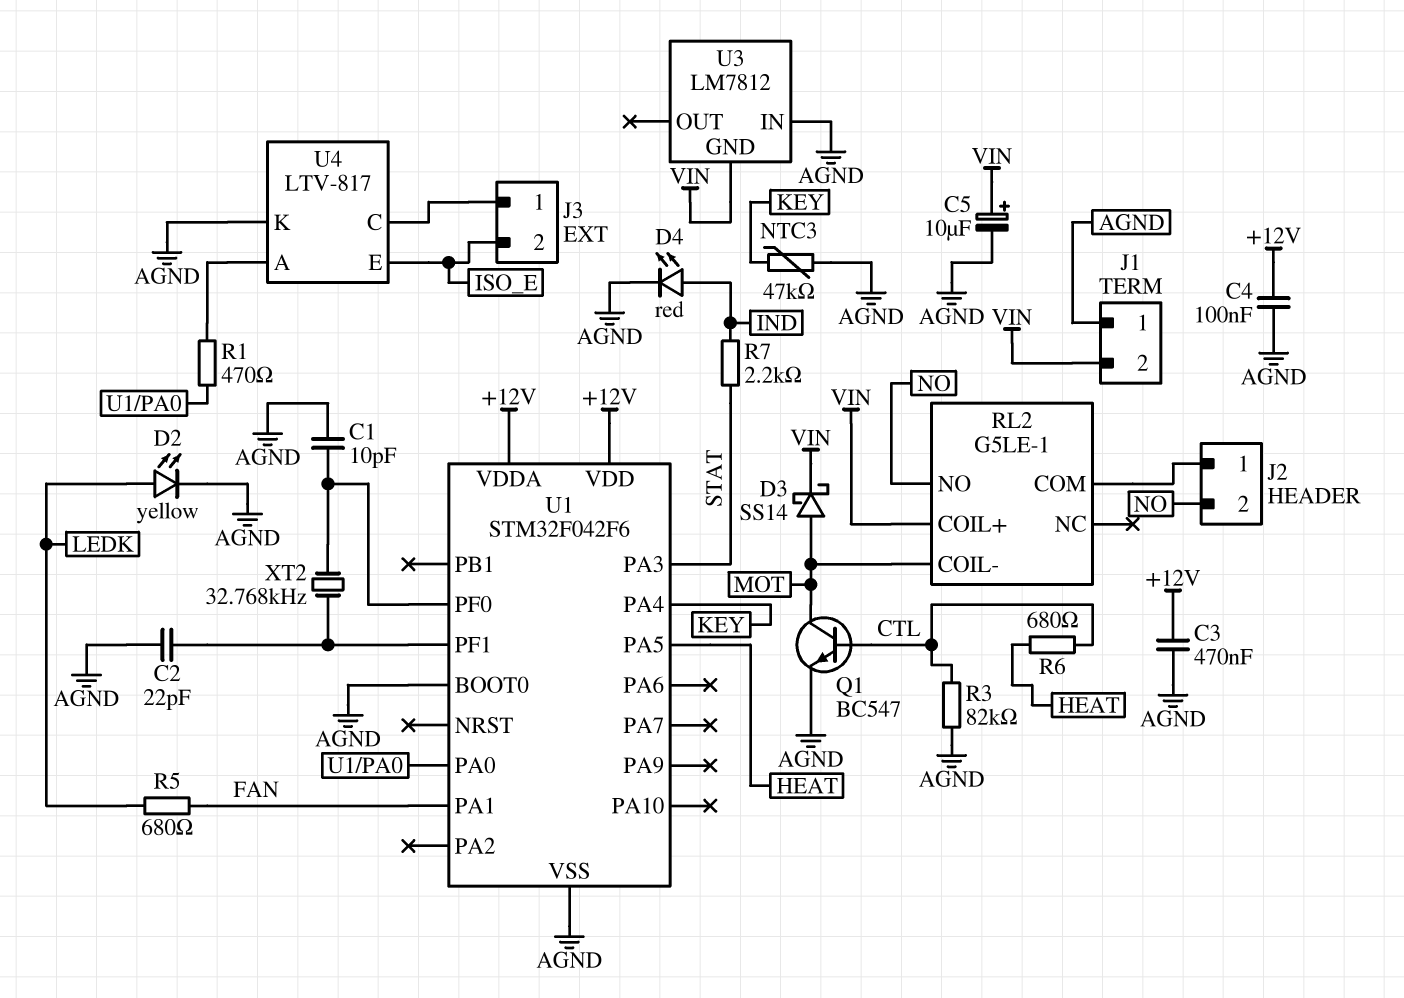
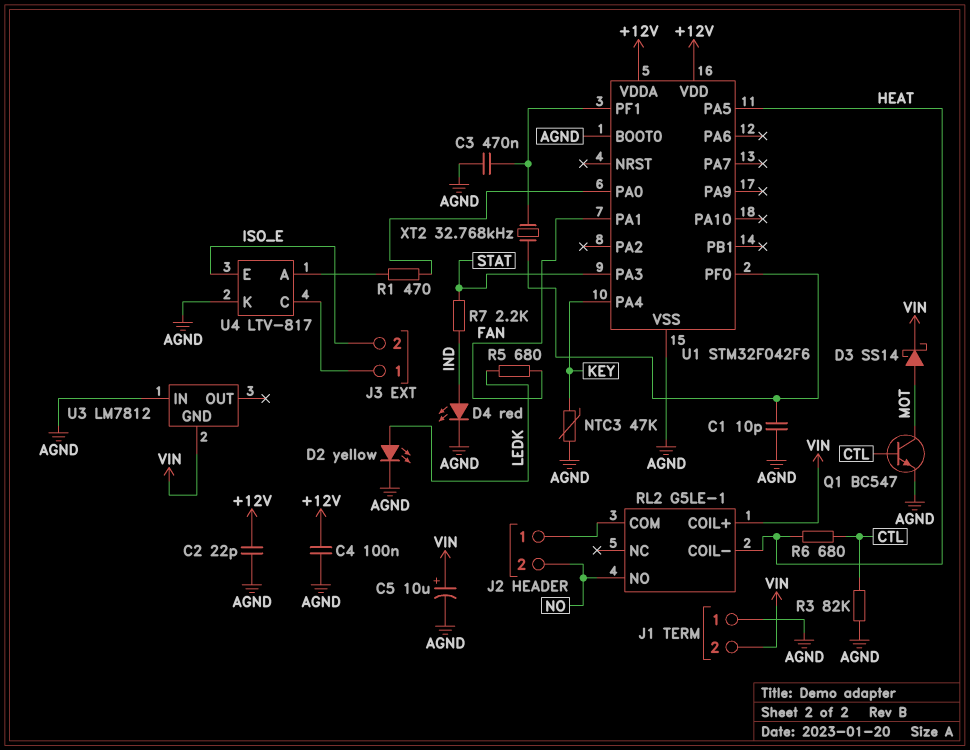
C2: 22pF (AGND, U1/PF1) -> 22pF (+12V, AGND)
C3: 470nF (+12V, AGND) -> 470nF (AGND, U1/PF1)
RL2 pin COIL-: MOT -> HEAT

